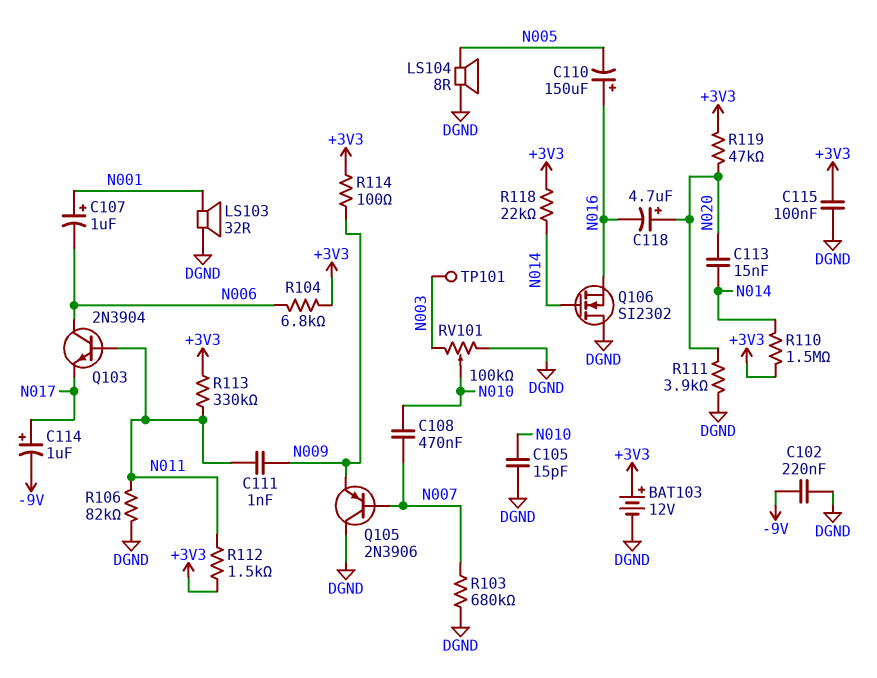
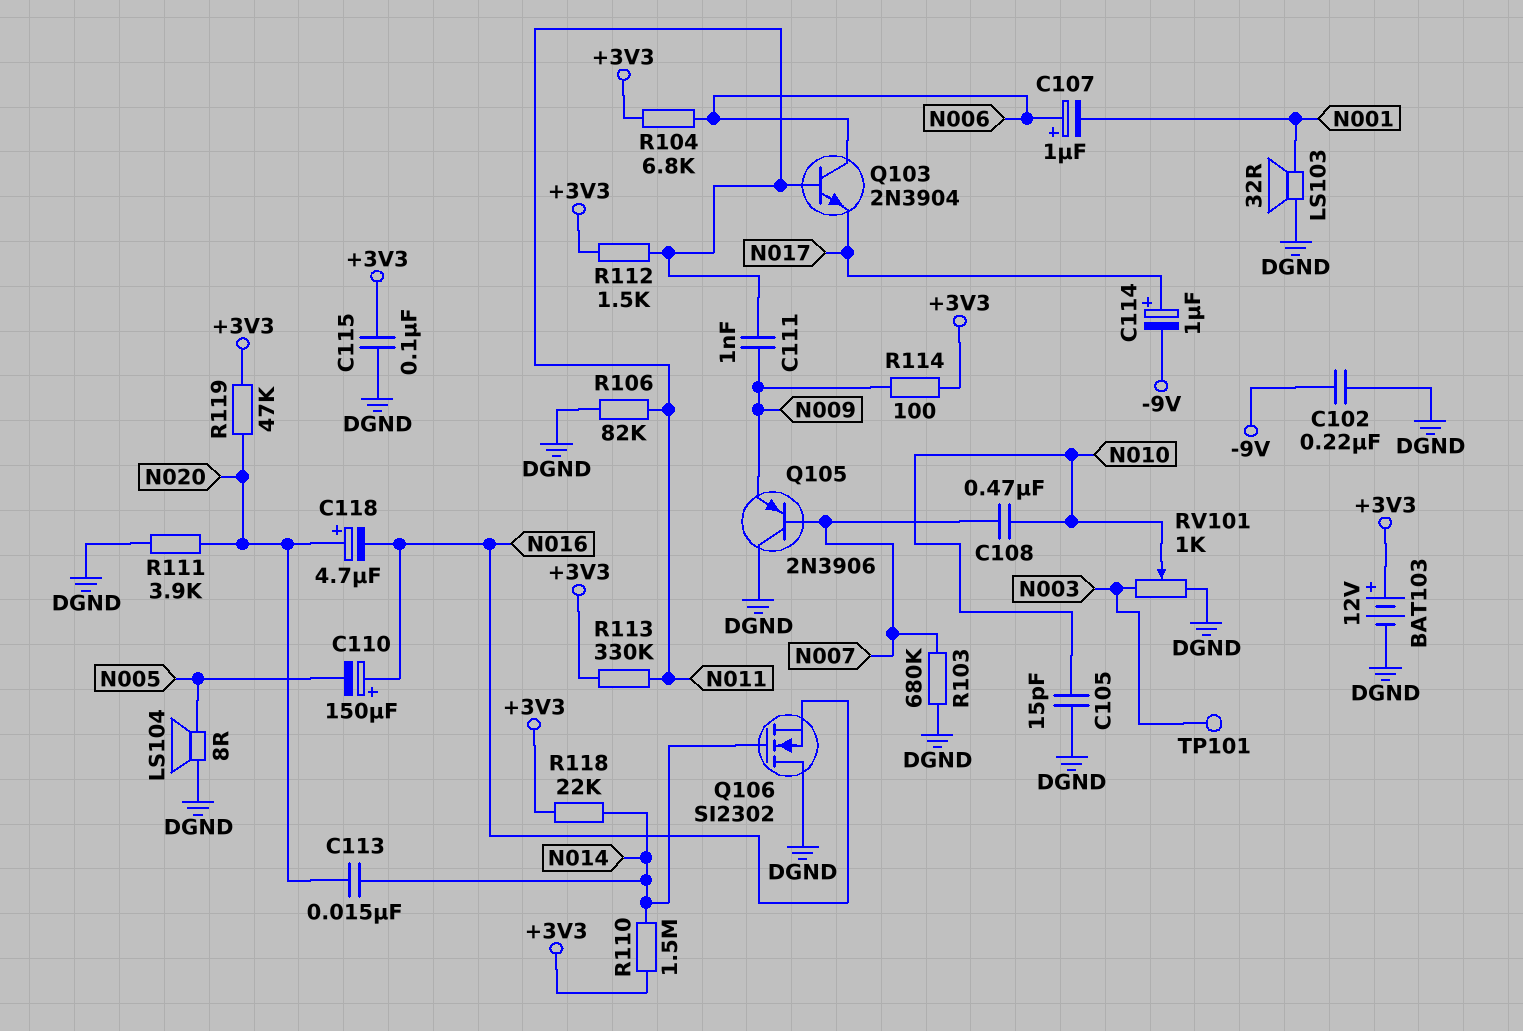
C107: 1uF (plus N001, minus N006) -> 1uF (plus N006, minus N001)
RV101: 100k (DGND, N003, wiper N010) -> 1k (DGND, N003, wiper N010)

